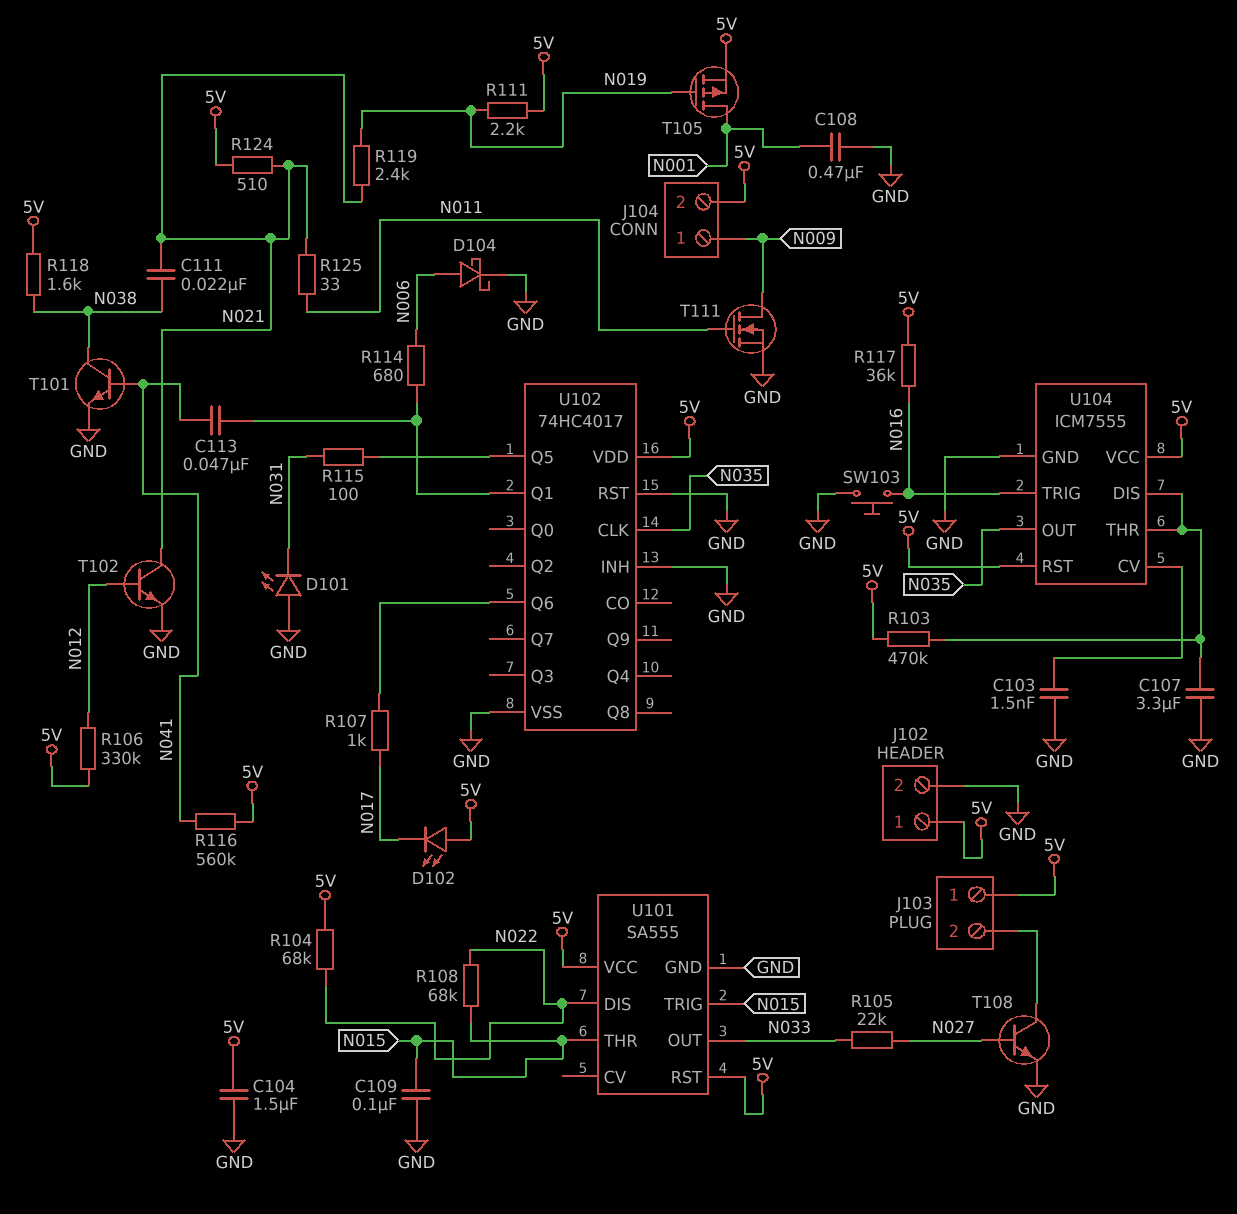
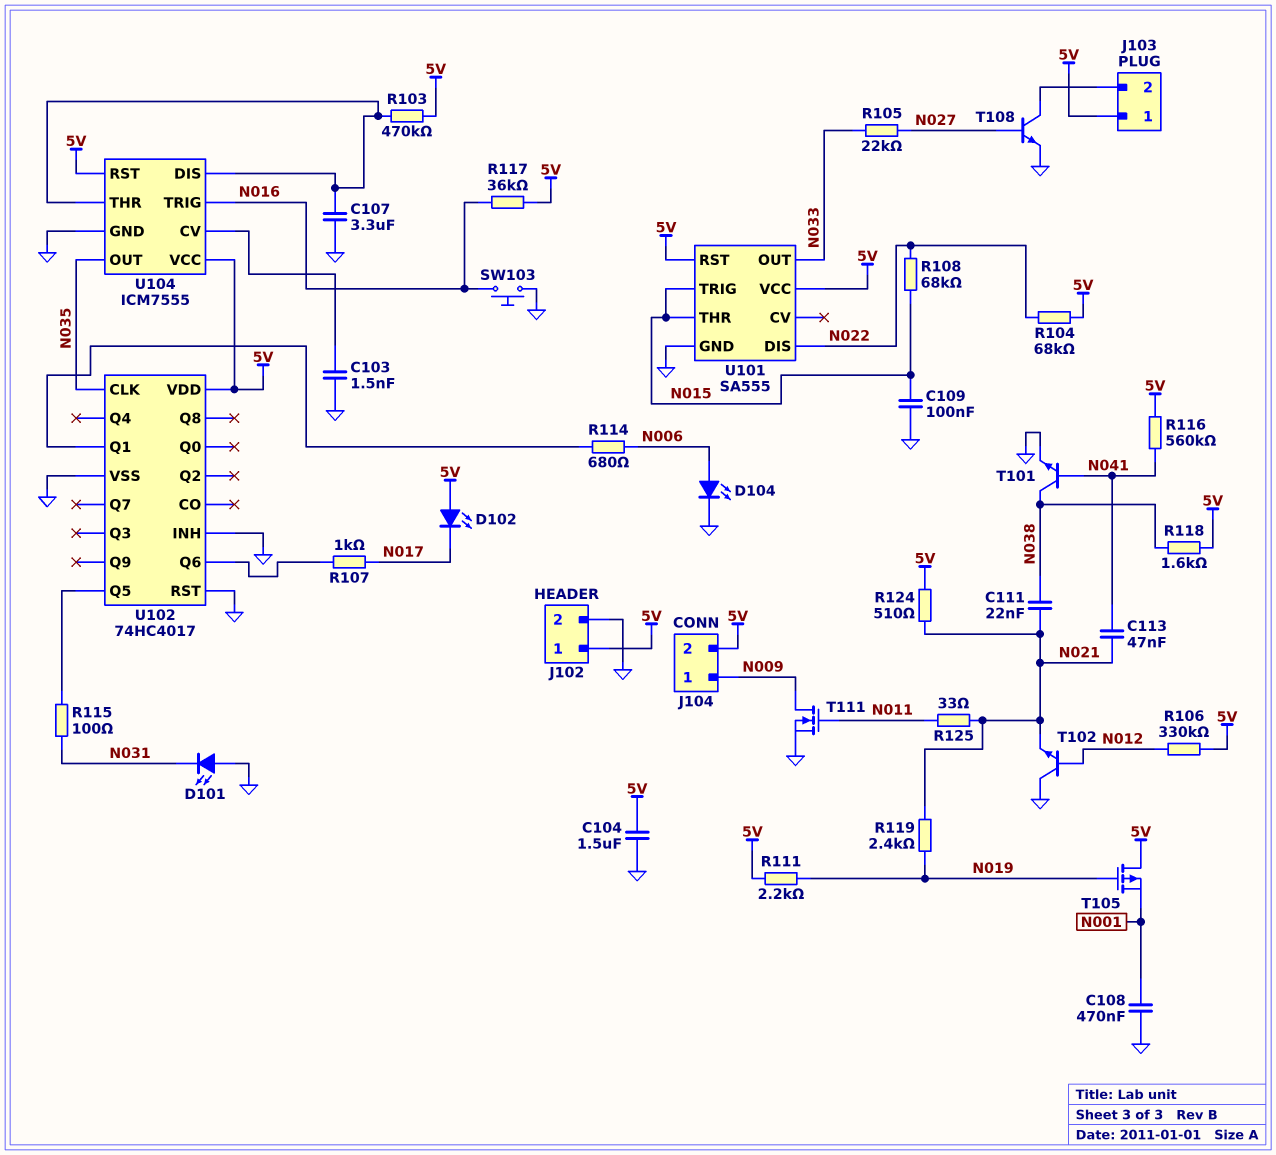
C113: 47nF (N041, U102/Q1) -> 47nF (N021, N041)
D104: schottky (A N006, K GND) -> LED (A N006, K GND)
T102: NPN (B N012, C N021, E GND) -> NPN (B N012, C GND, E N021)
T105: PMOS (G N019, D N001, S 5V) -> PMOS (G N019, D 5V, S N001)

